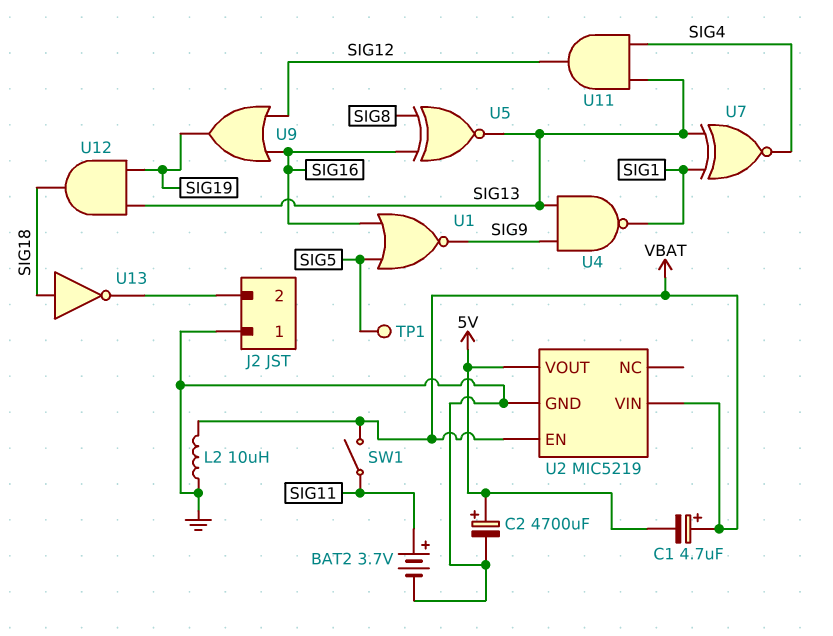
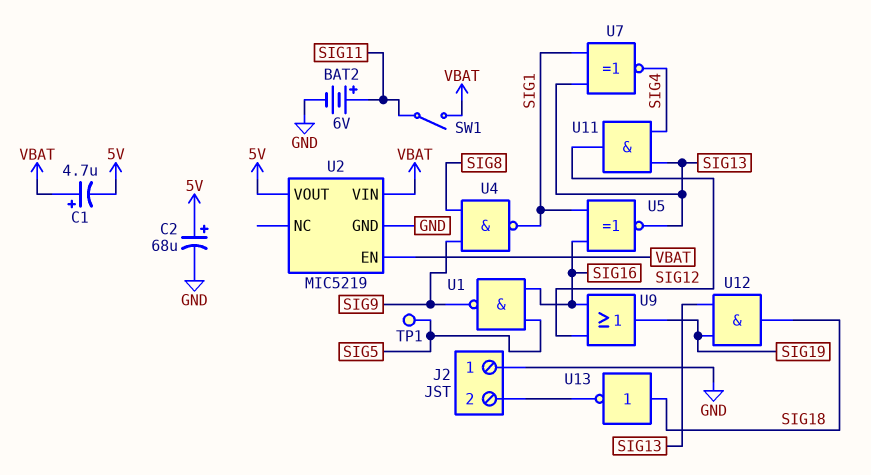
BAT2: 3.7V (plus SIG11, minus GND) -> 6V (plus SIG11, minus GND)
C2: 4700uF (plus 5V, minus GND) -> 68uF (plus 5V, minus GND)
L2: 10uH (GND, VBAT) -> none
U1: NOR (in SIG5, in SIG16, out SIG9) -> NAND (in SIG5, in SIG16, out SIG9)
U4: NAND (in SIG9, in SIG13, out SIG1) -> NAND (in SIG8, in SIG9, out SIG1)
U5: XNOR (in SIG8, in SIG16, out SIG13) -> XNOR (in SIG1, in SIG16, out SIG13)

